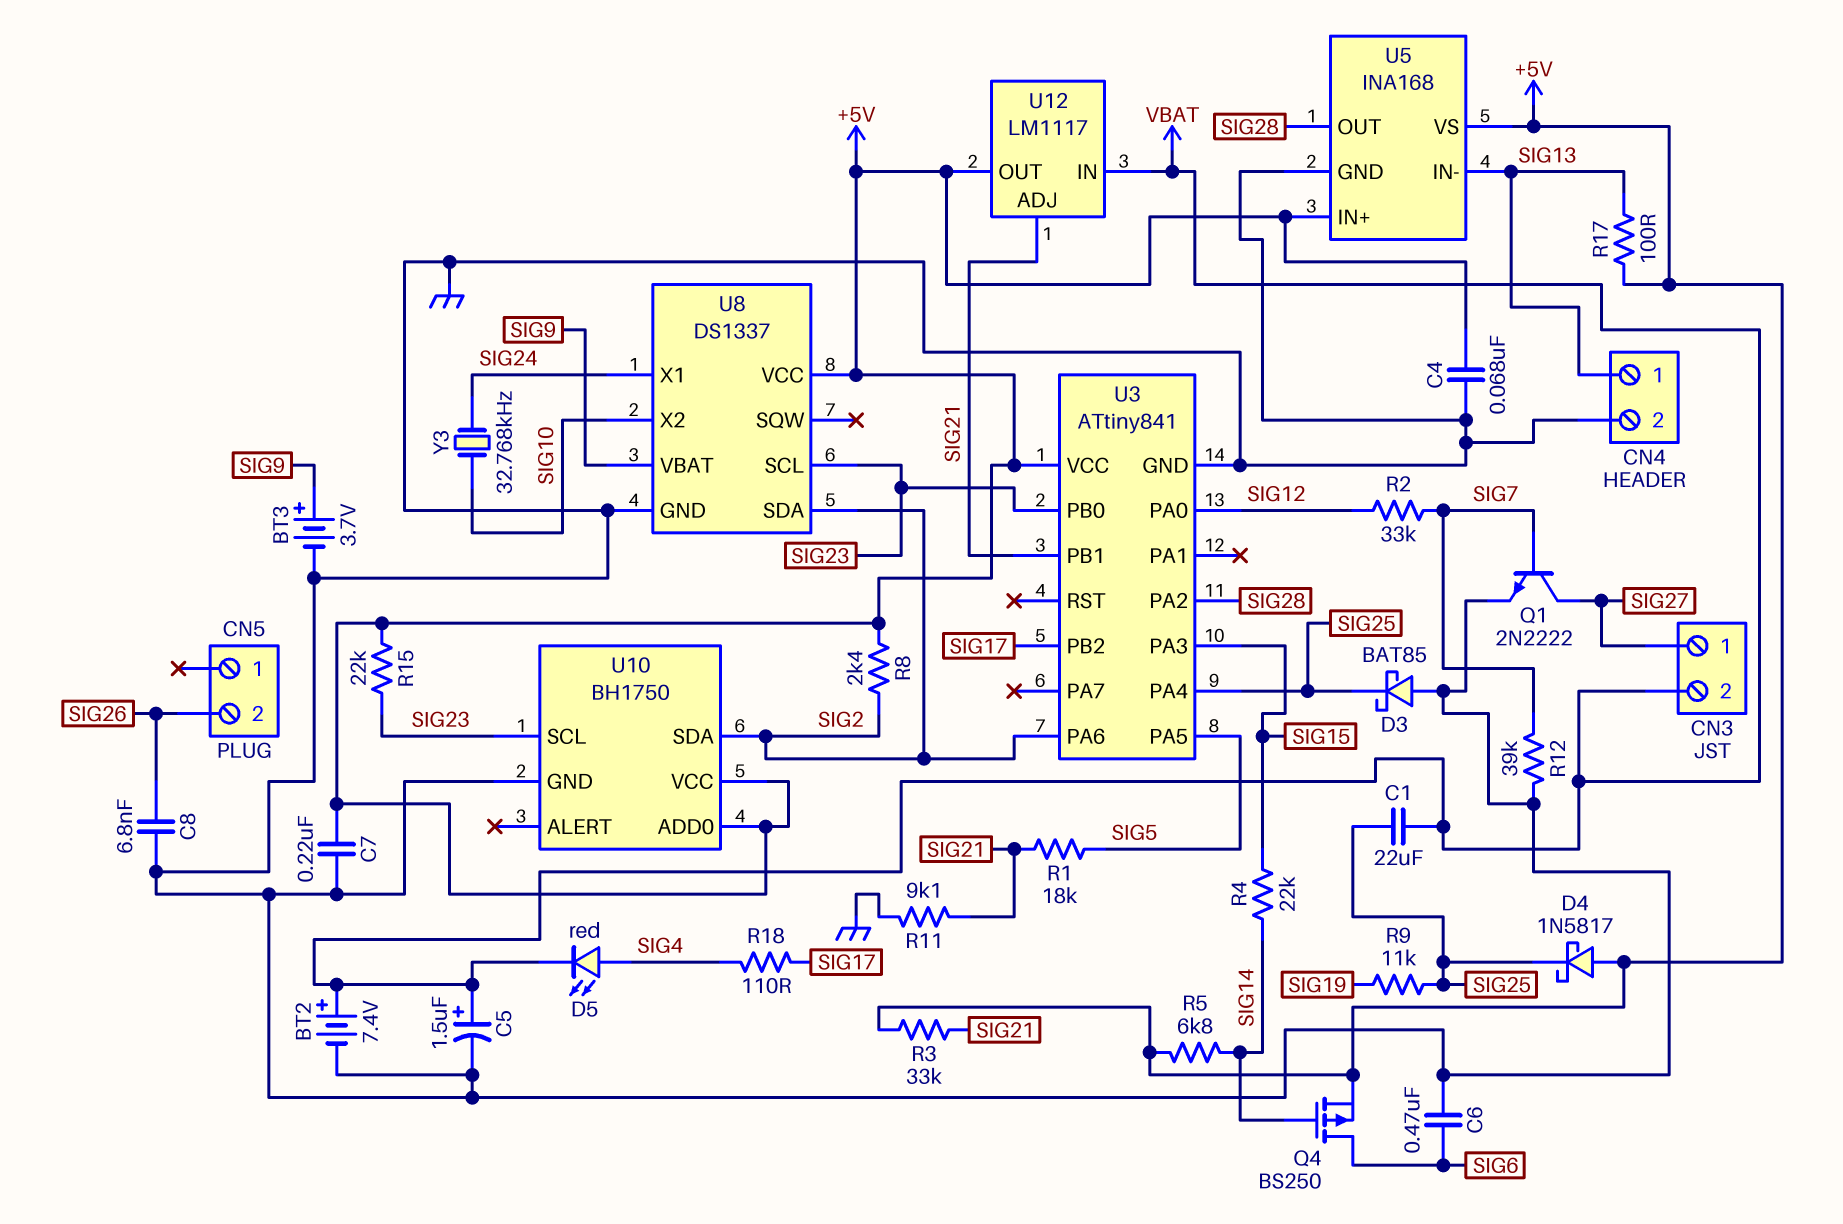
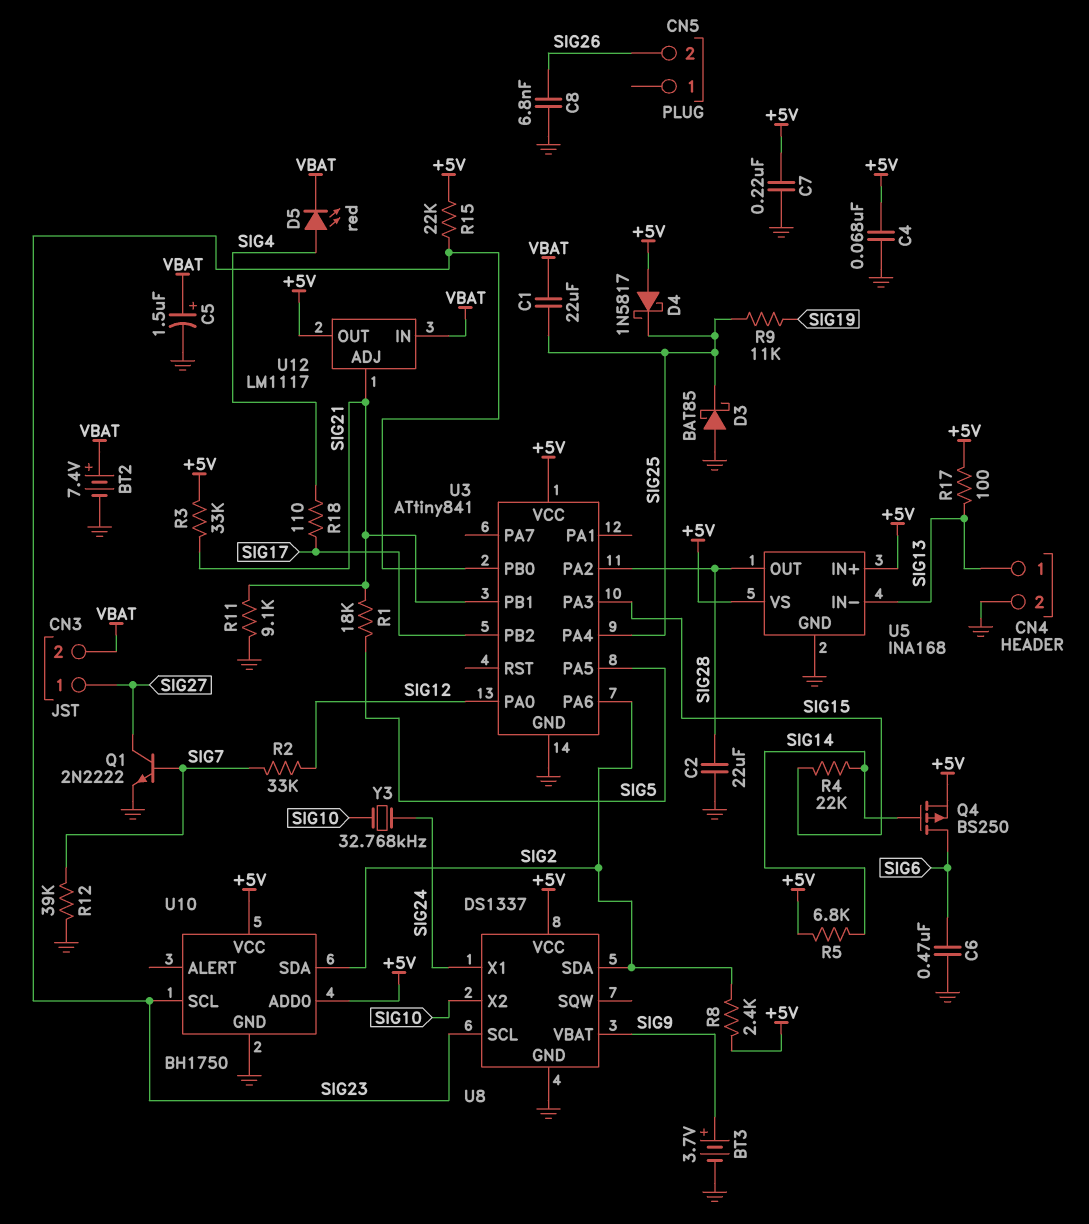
C2: none -> 22uF (GND, SIG28)

